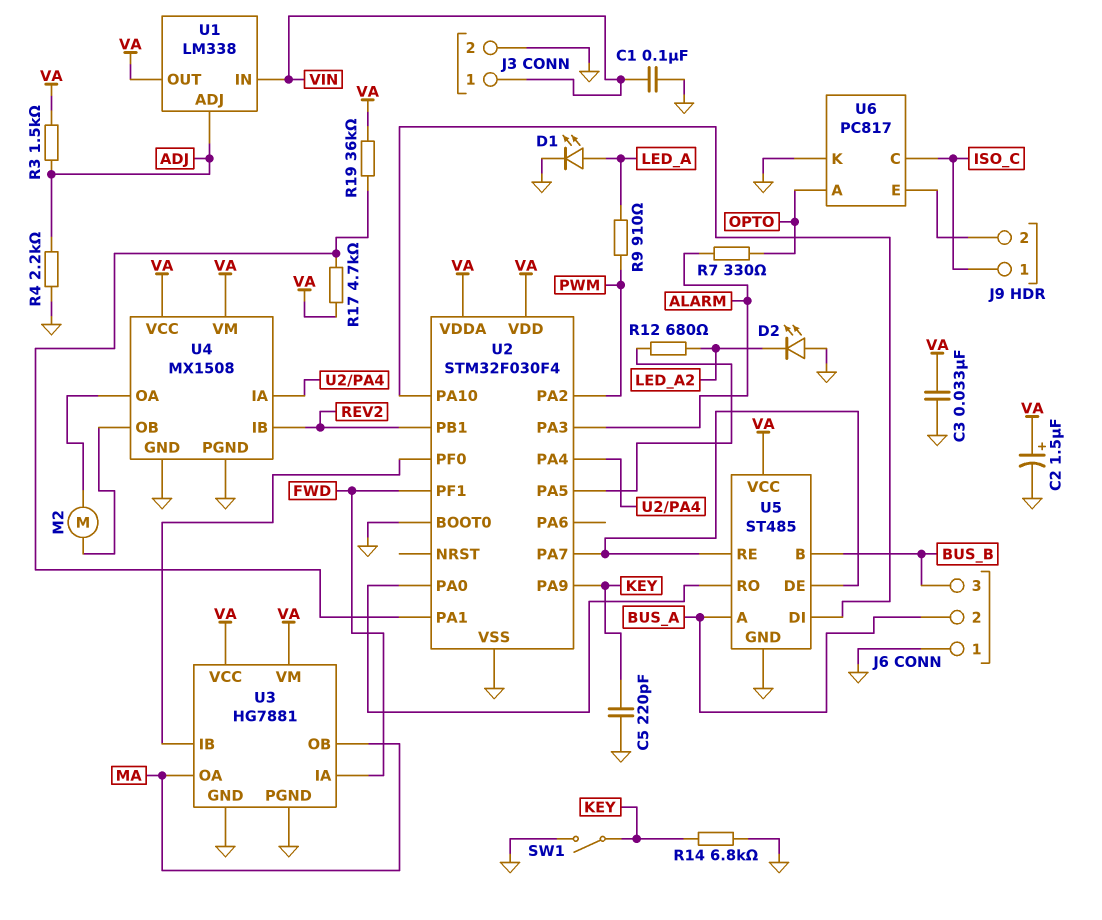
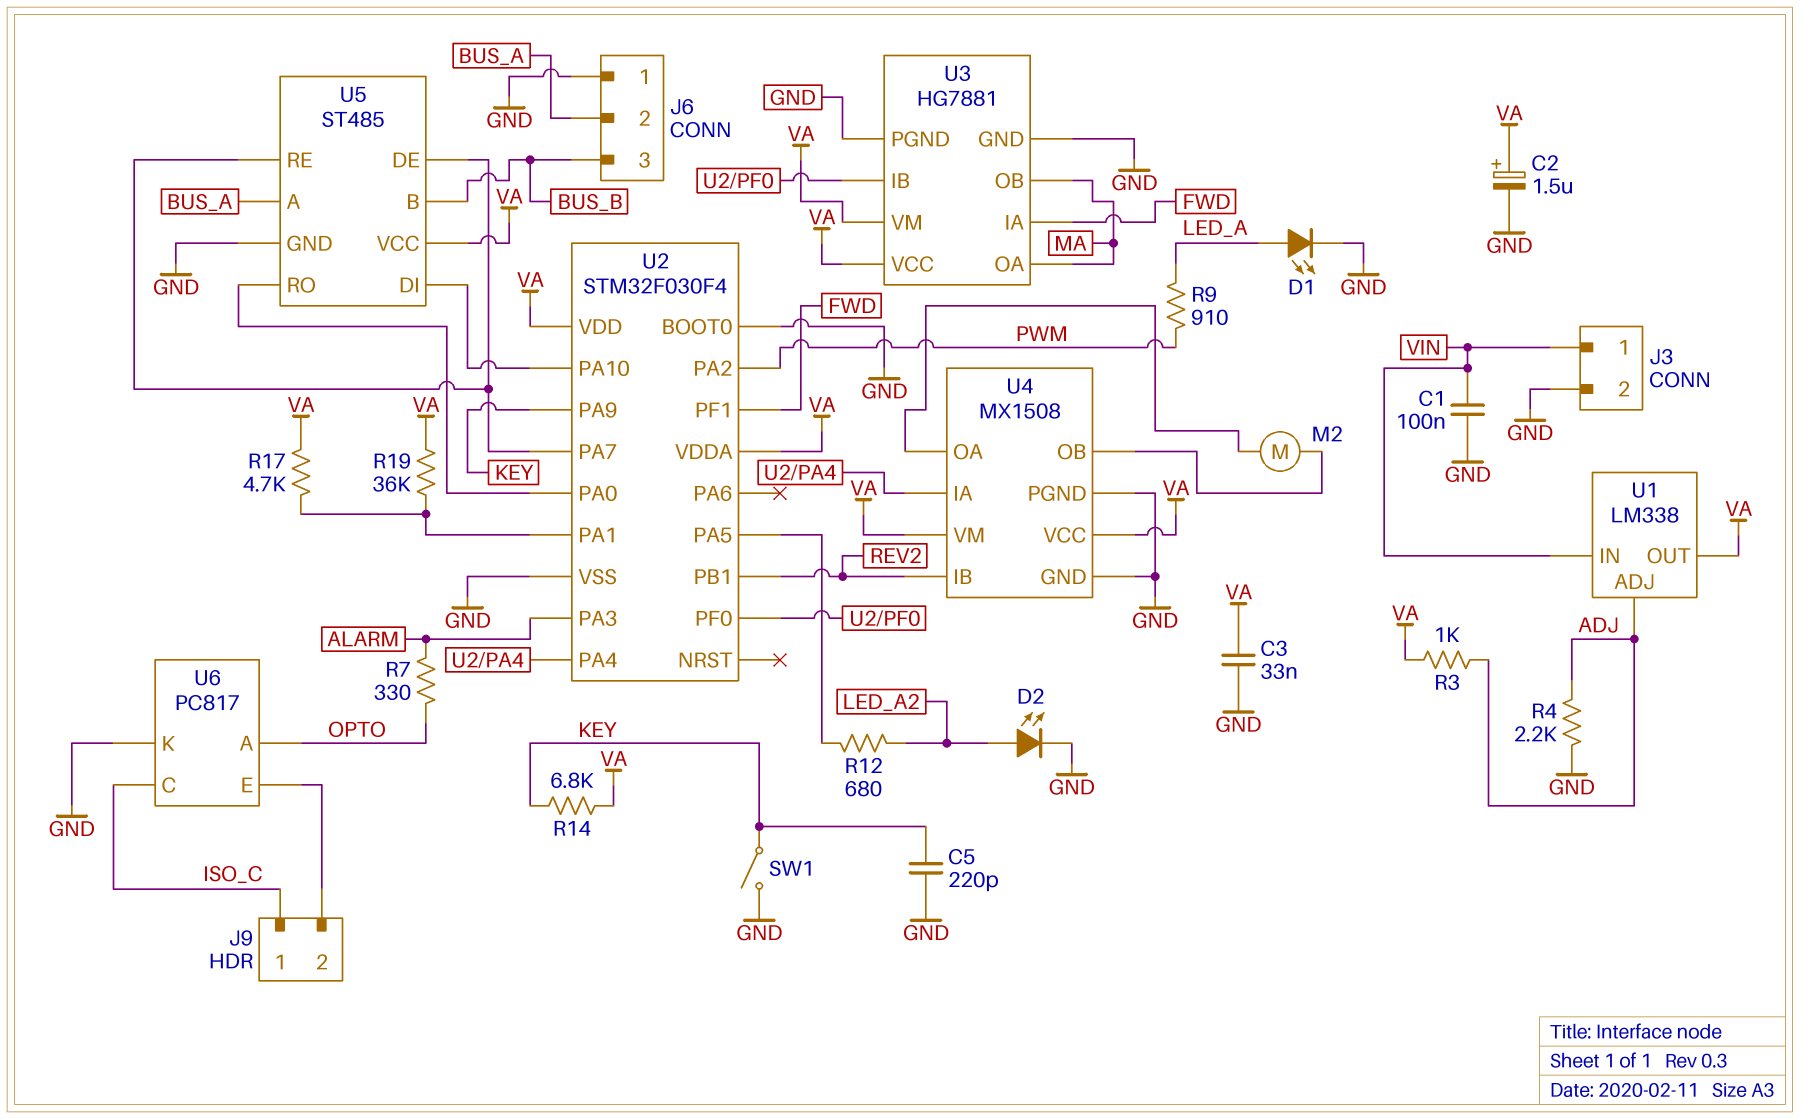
D2: LED (A GND, K LED_A2) -> LED (A LED_A2, K GND)
R3: 1.5k (ADJ, VA) -> 1k (ADJ, VA)
R14: 6.8k (GND, KEY) -> 6.8k (KEY, VA)

